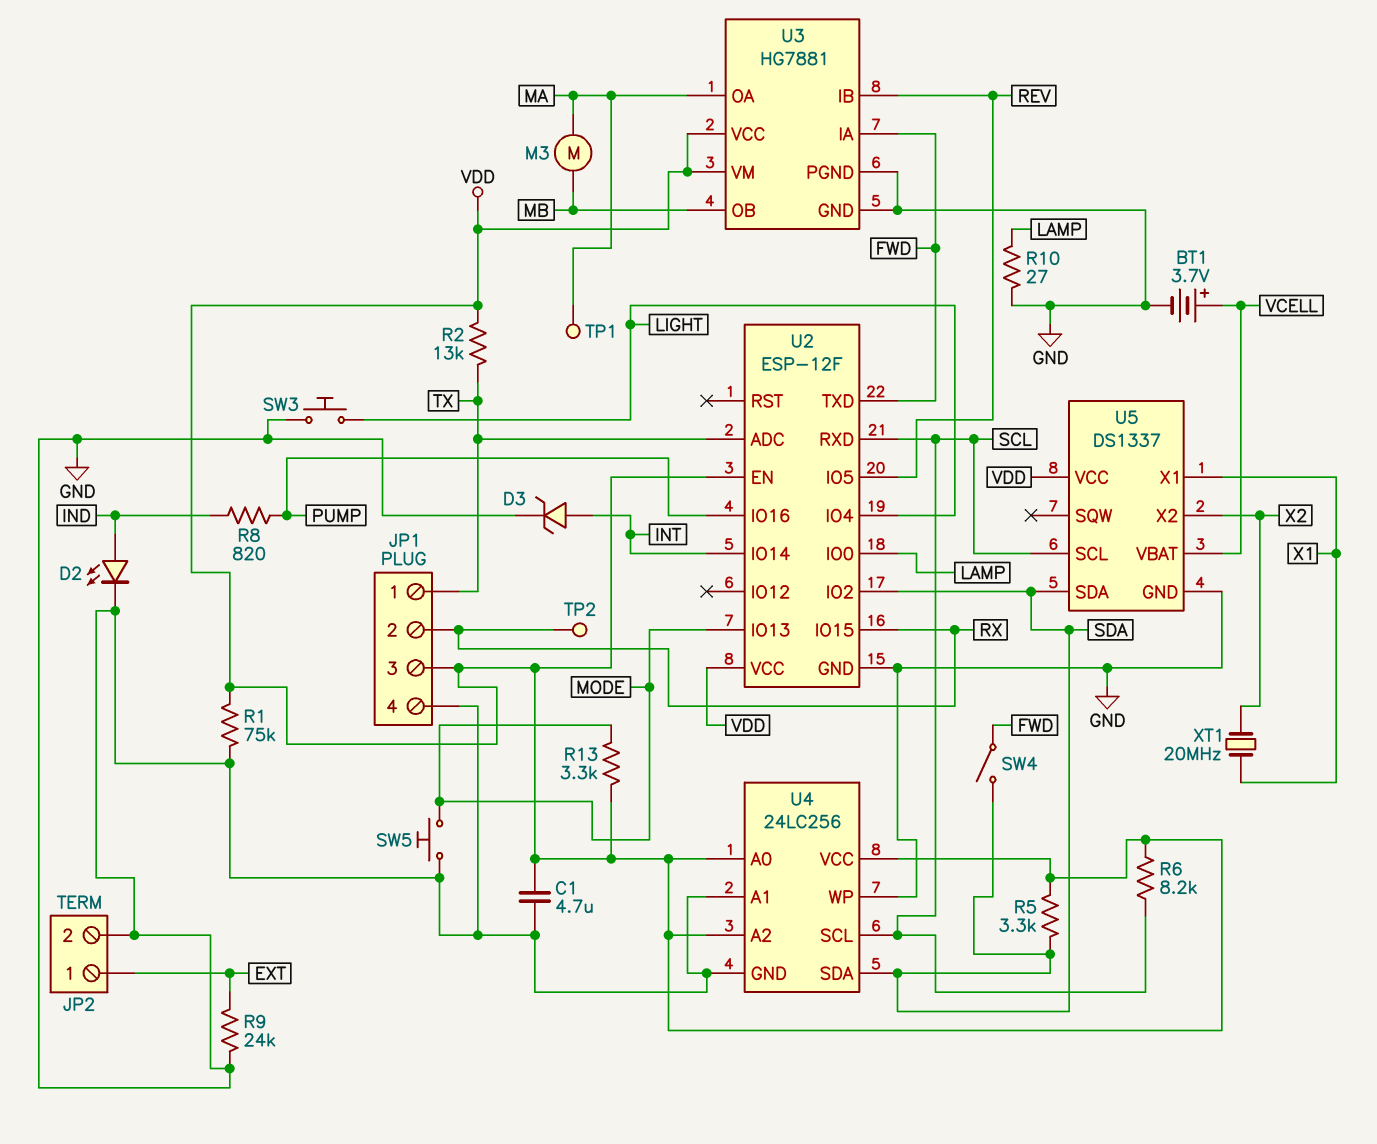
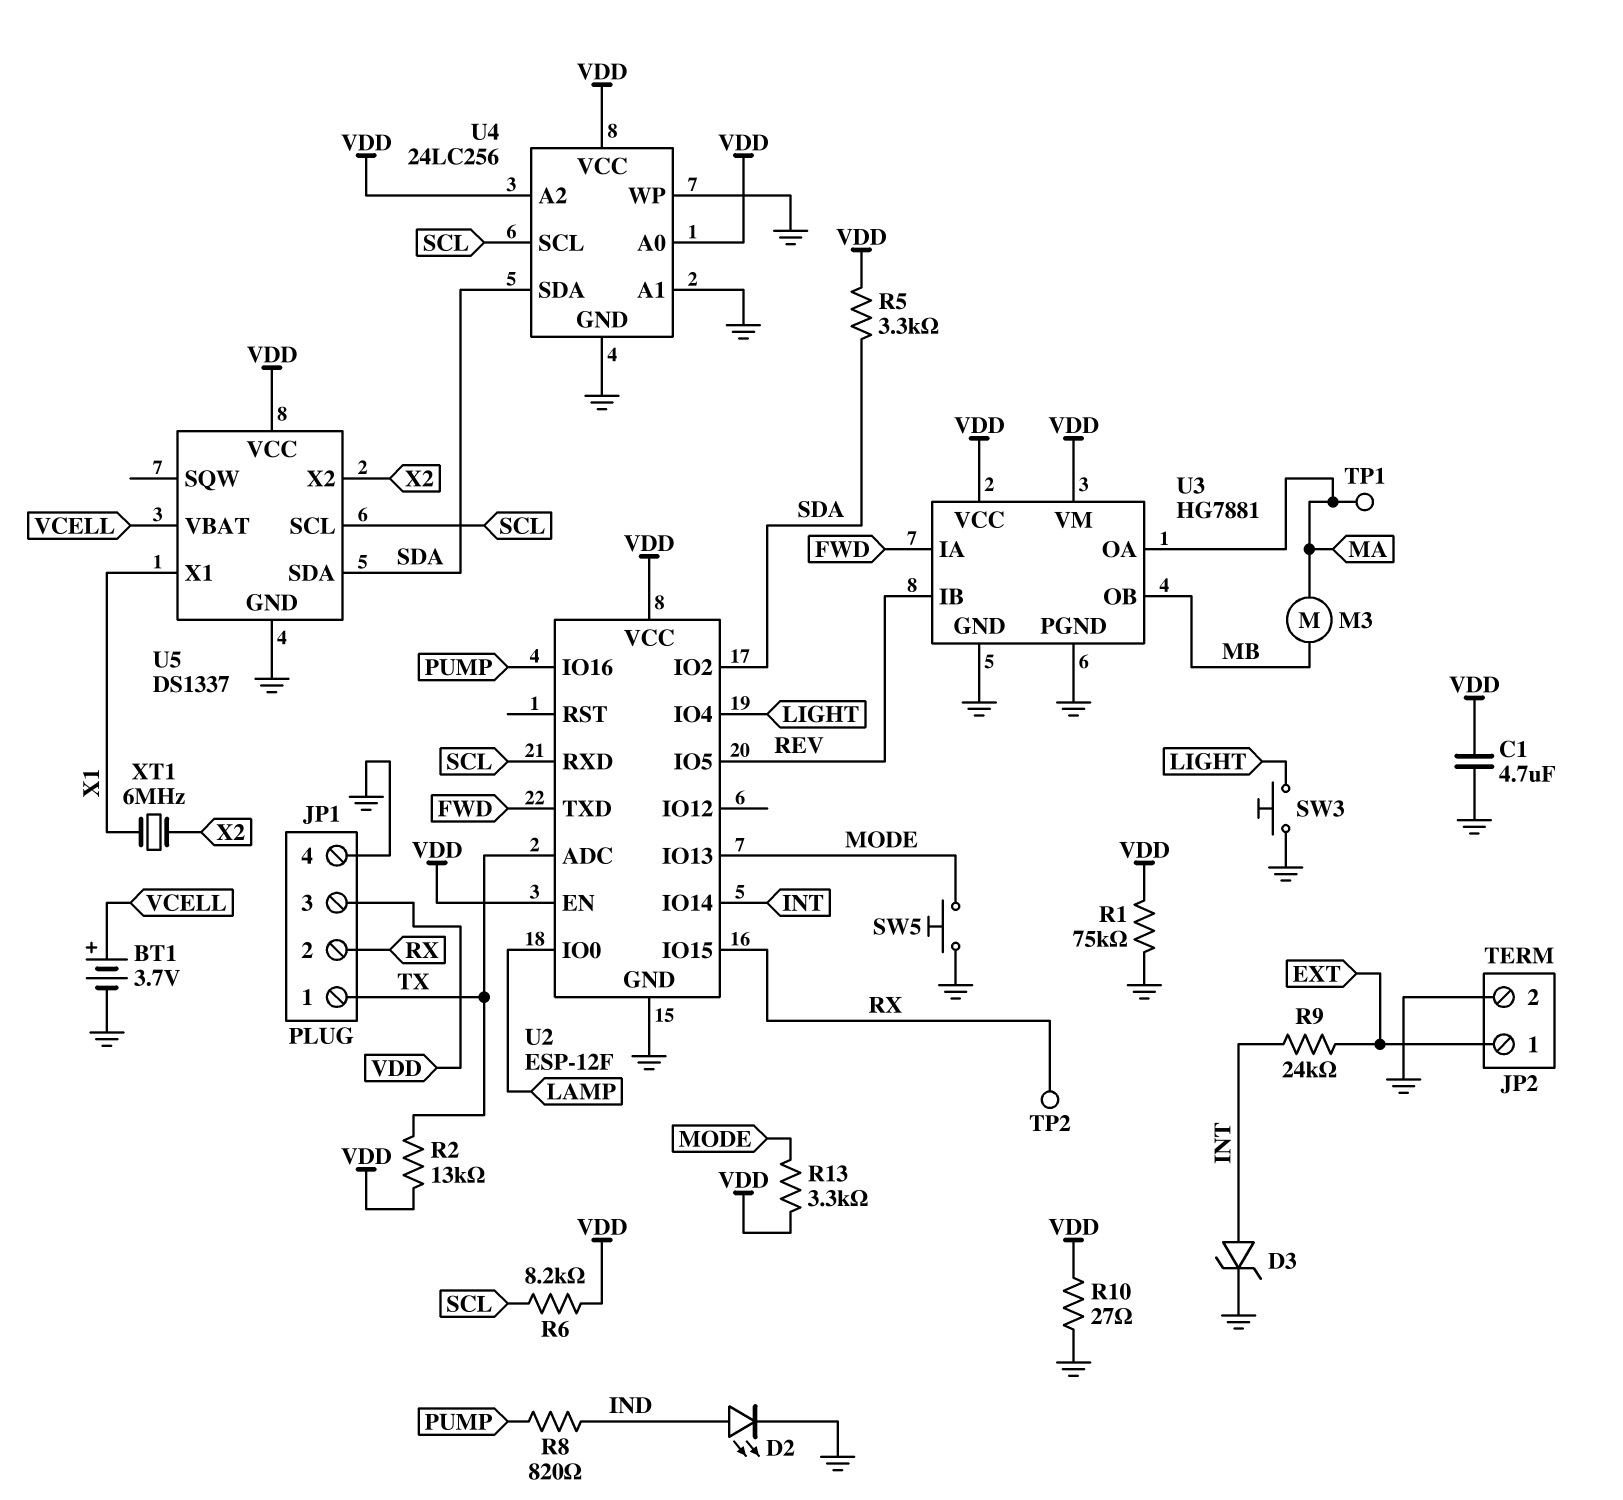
R9: 24k (EXT, GND) -> 24k (EXT, INT)
R10: 27 (GND, LAMP) -> 27 (GND, VDD)
SW4: switch (FWD, SDA) -> none
XT1: 20MHz (X1, X2) -> 6MHz (X1, X2)

